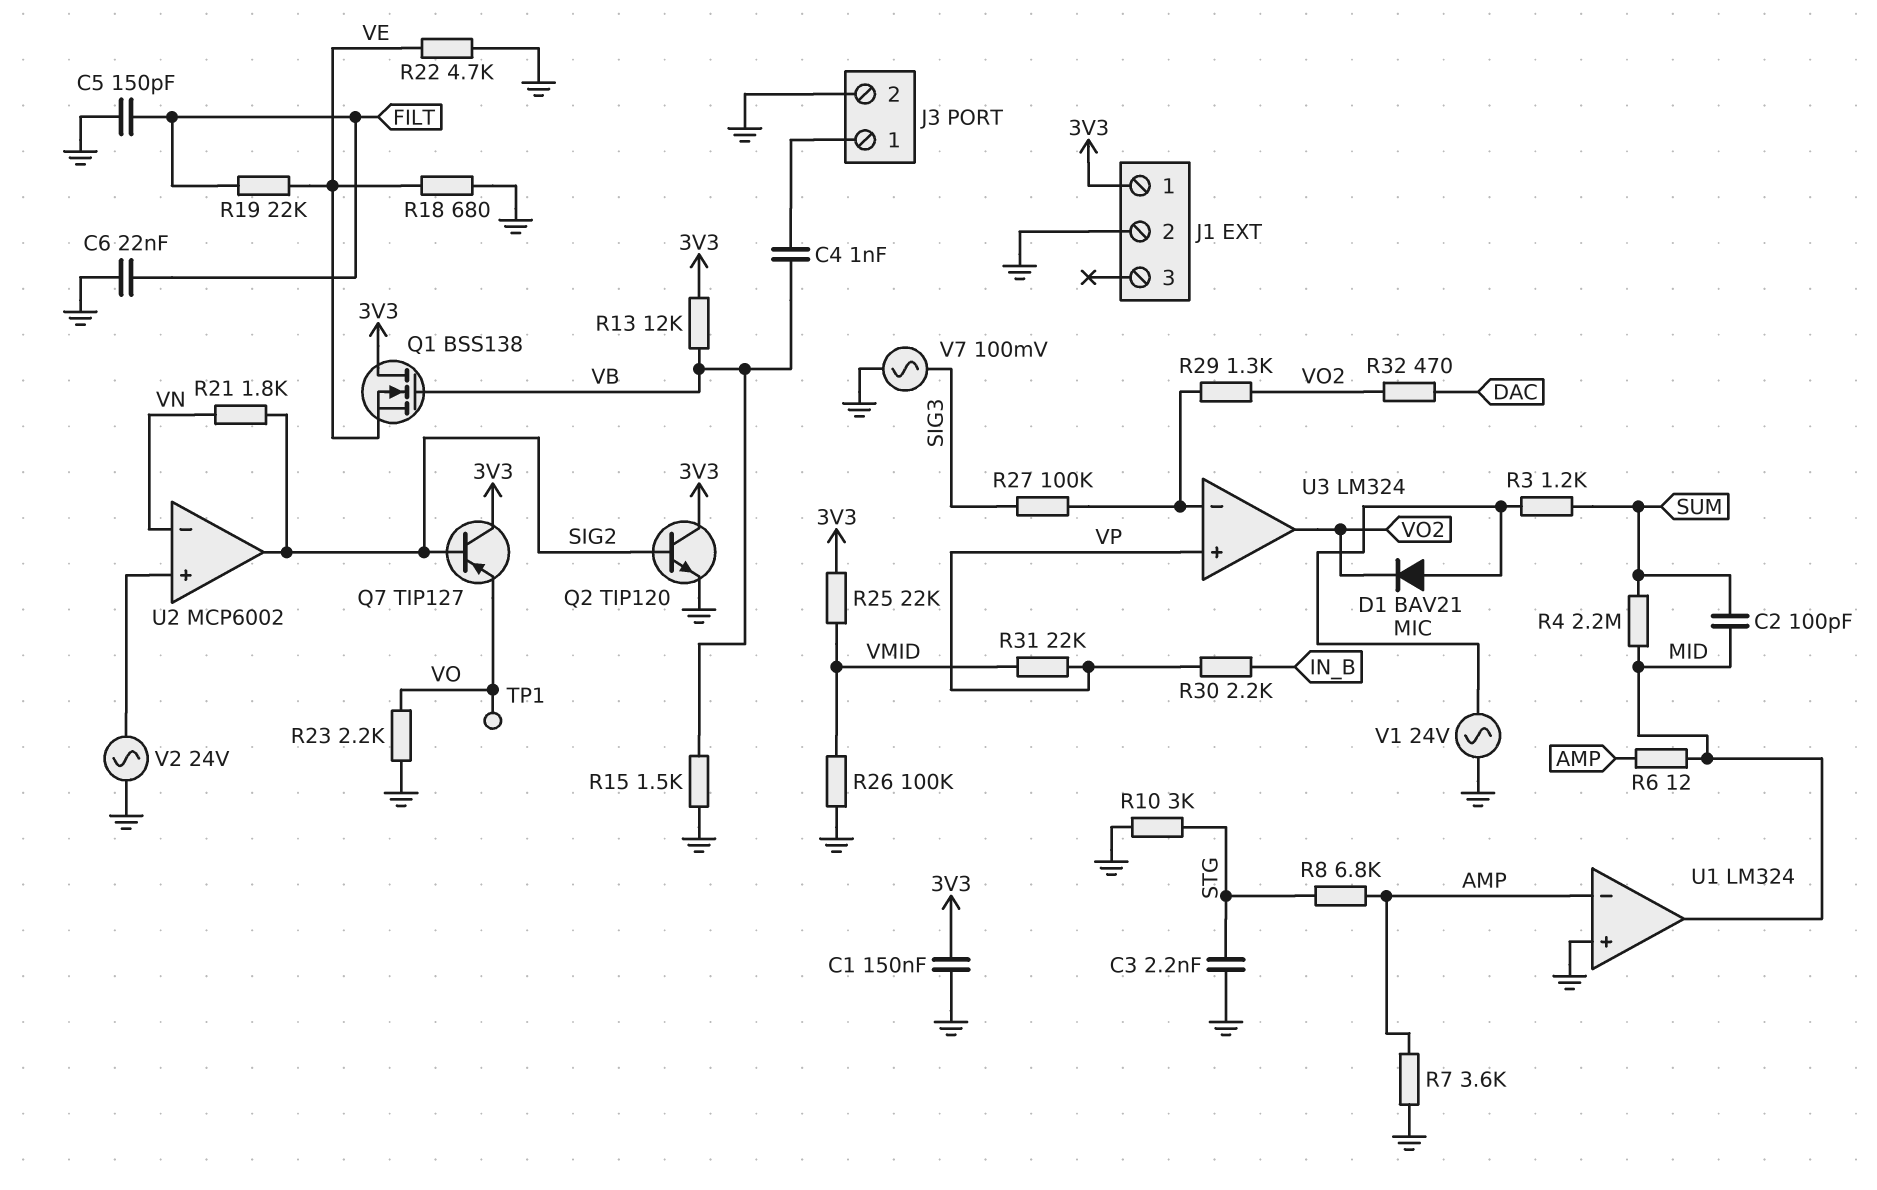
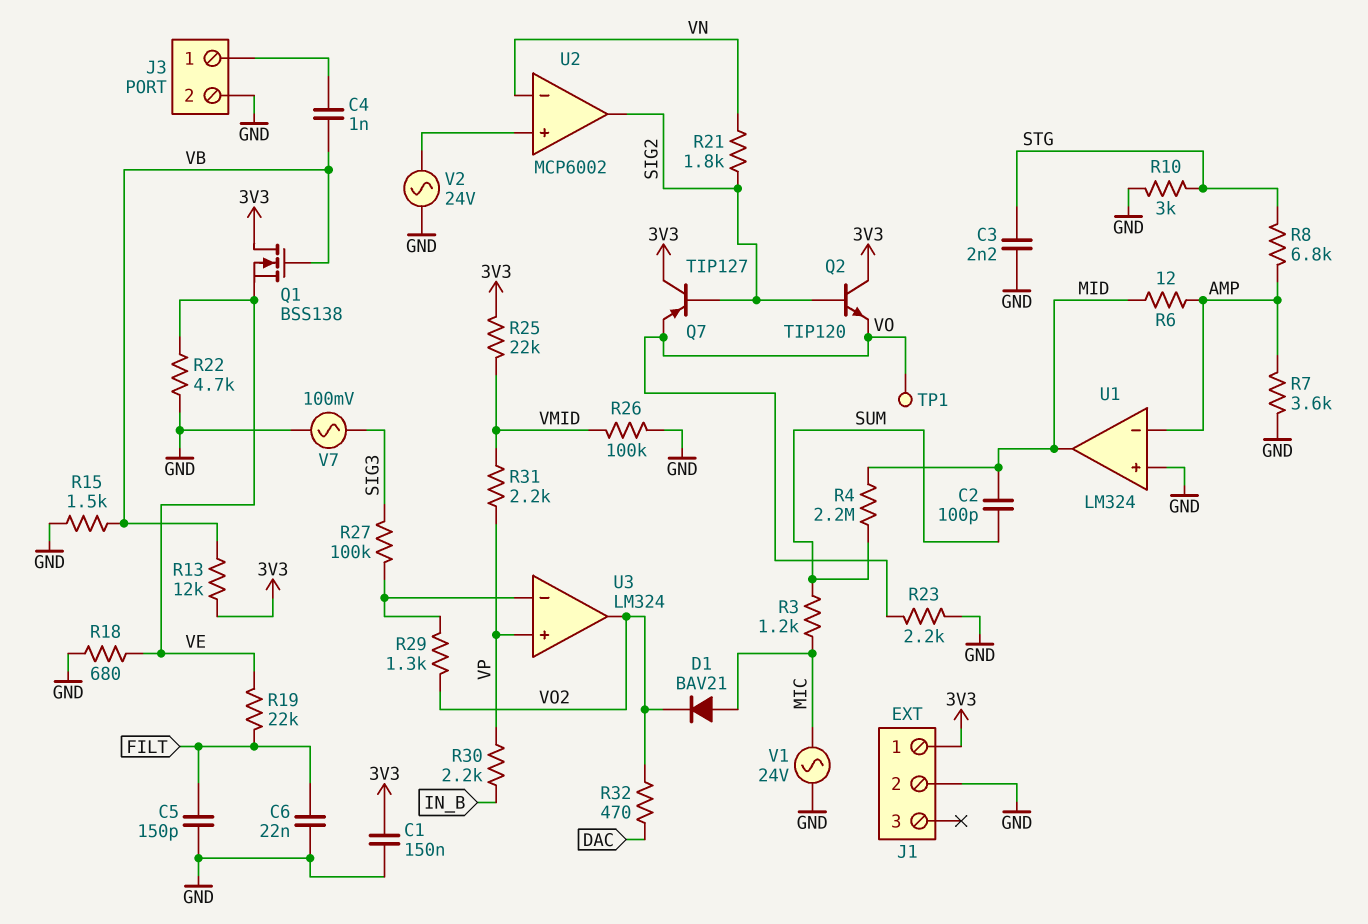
Q2: NPN TIP120 (B SIG2, C 3V3, E GND) -> NPN TIP120 (B SIG2, C 3V3, E VO)
R31: 22k (VMID, VP) -> 2.2k (VMID, VP)

